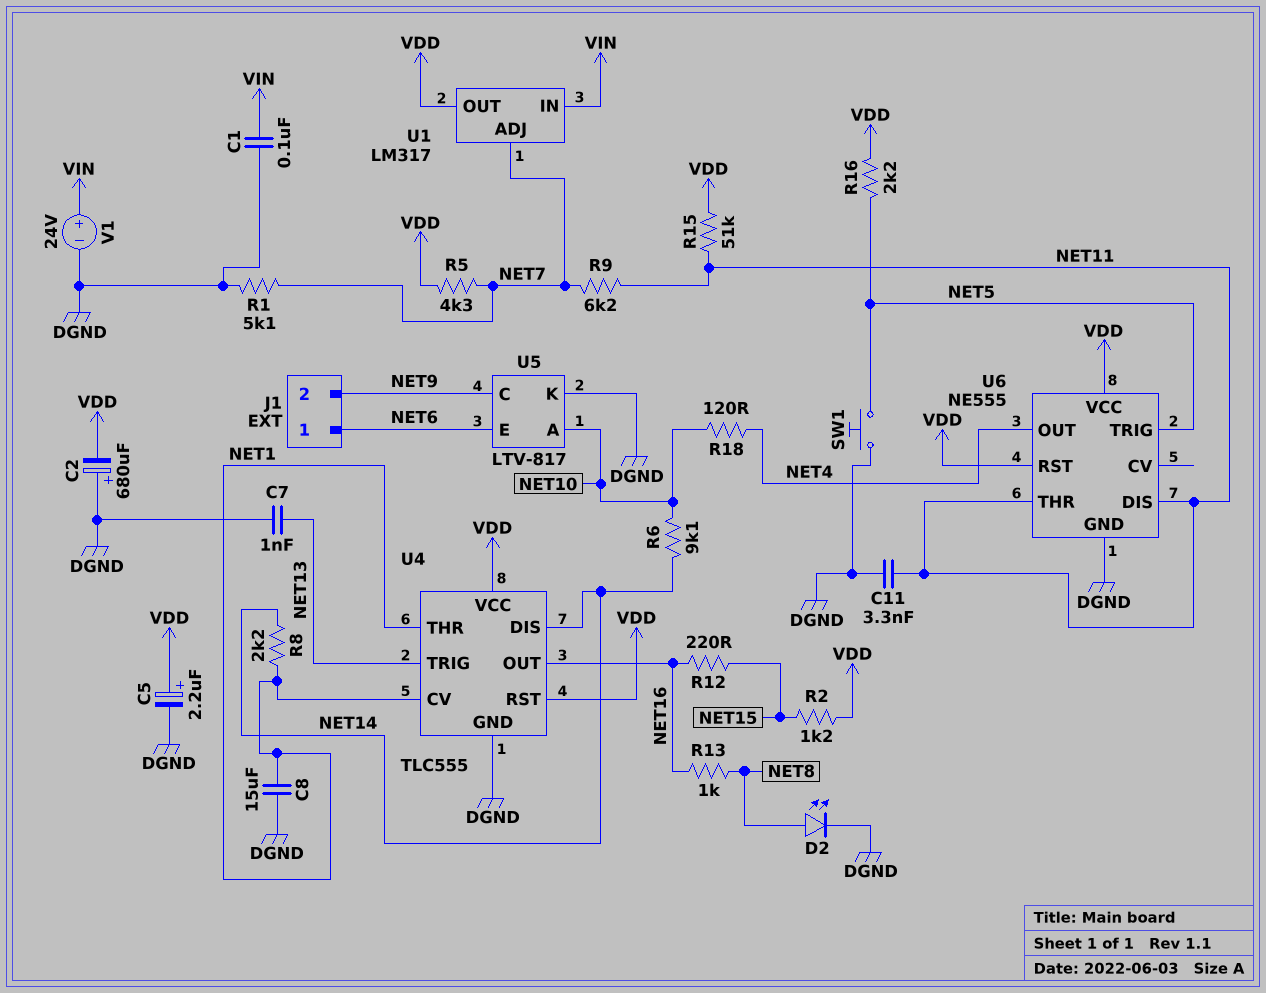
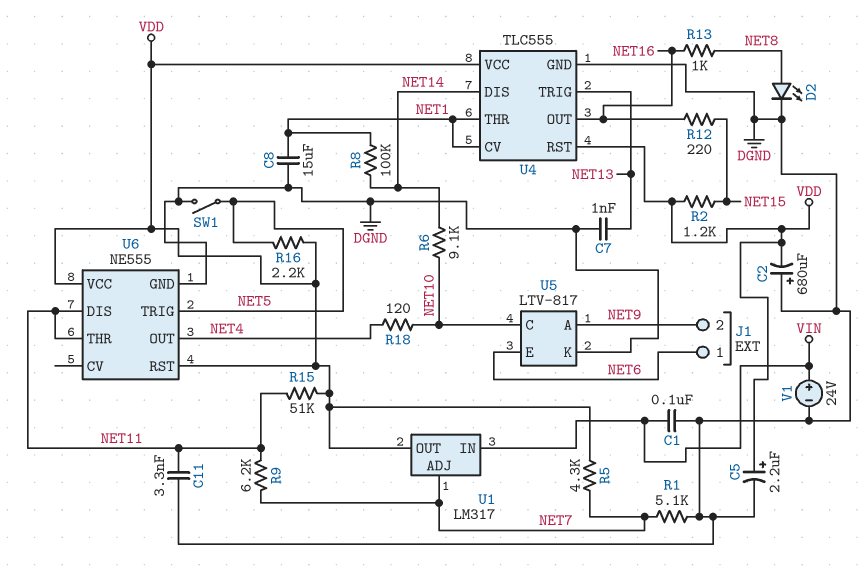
R8: 2.2k (NET1, NET14) -> 100k (NET1, NET14)
SW1: button (DGND, NET5) -> switch (DGND, NET5)
U5 pin A: NET10 -> NET9
U5 pin C: NET9 -> NET10

